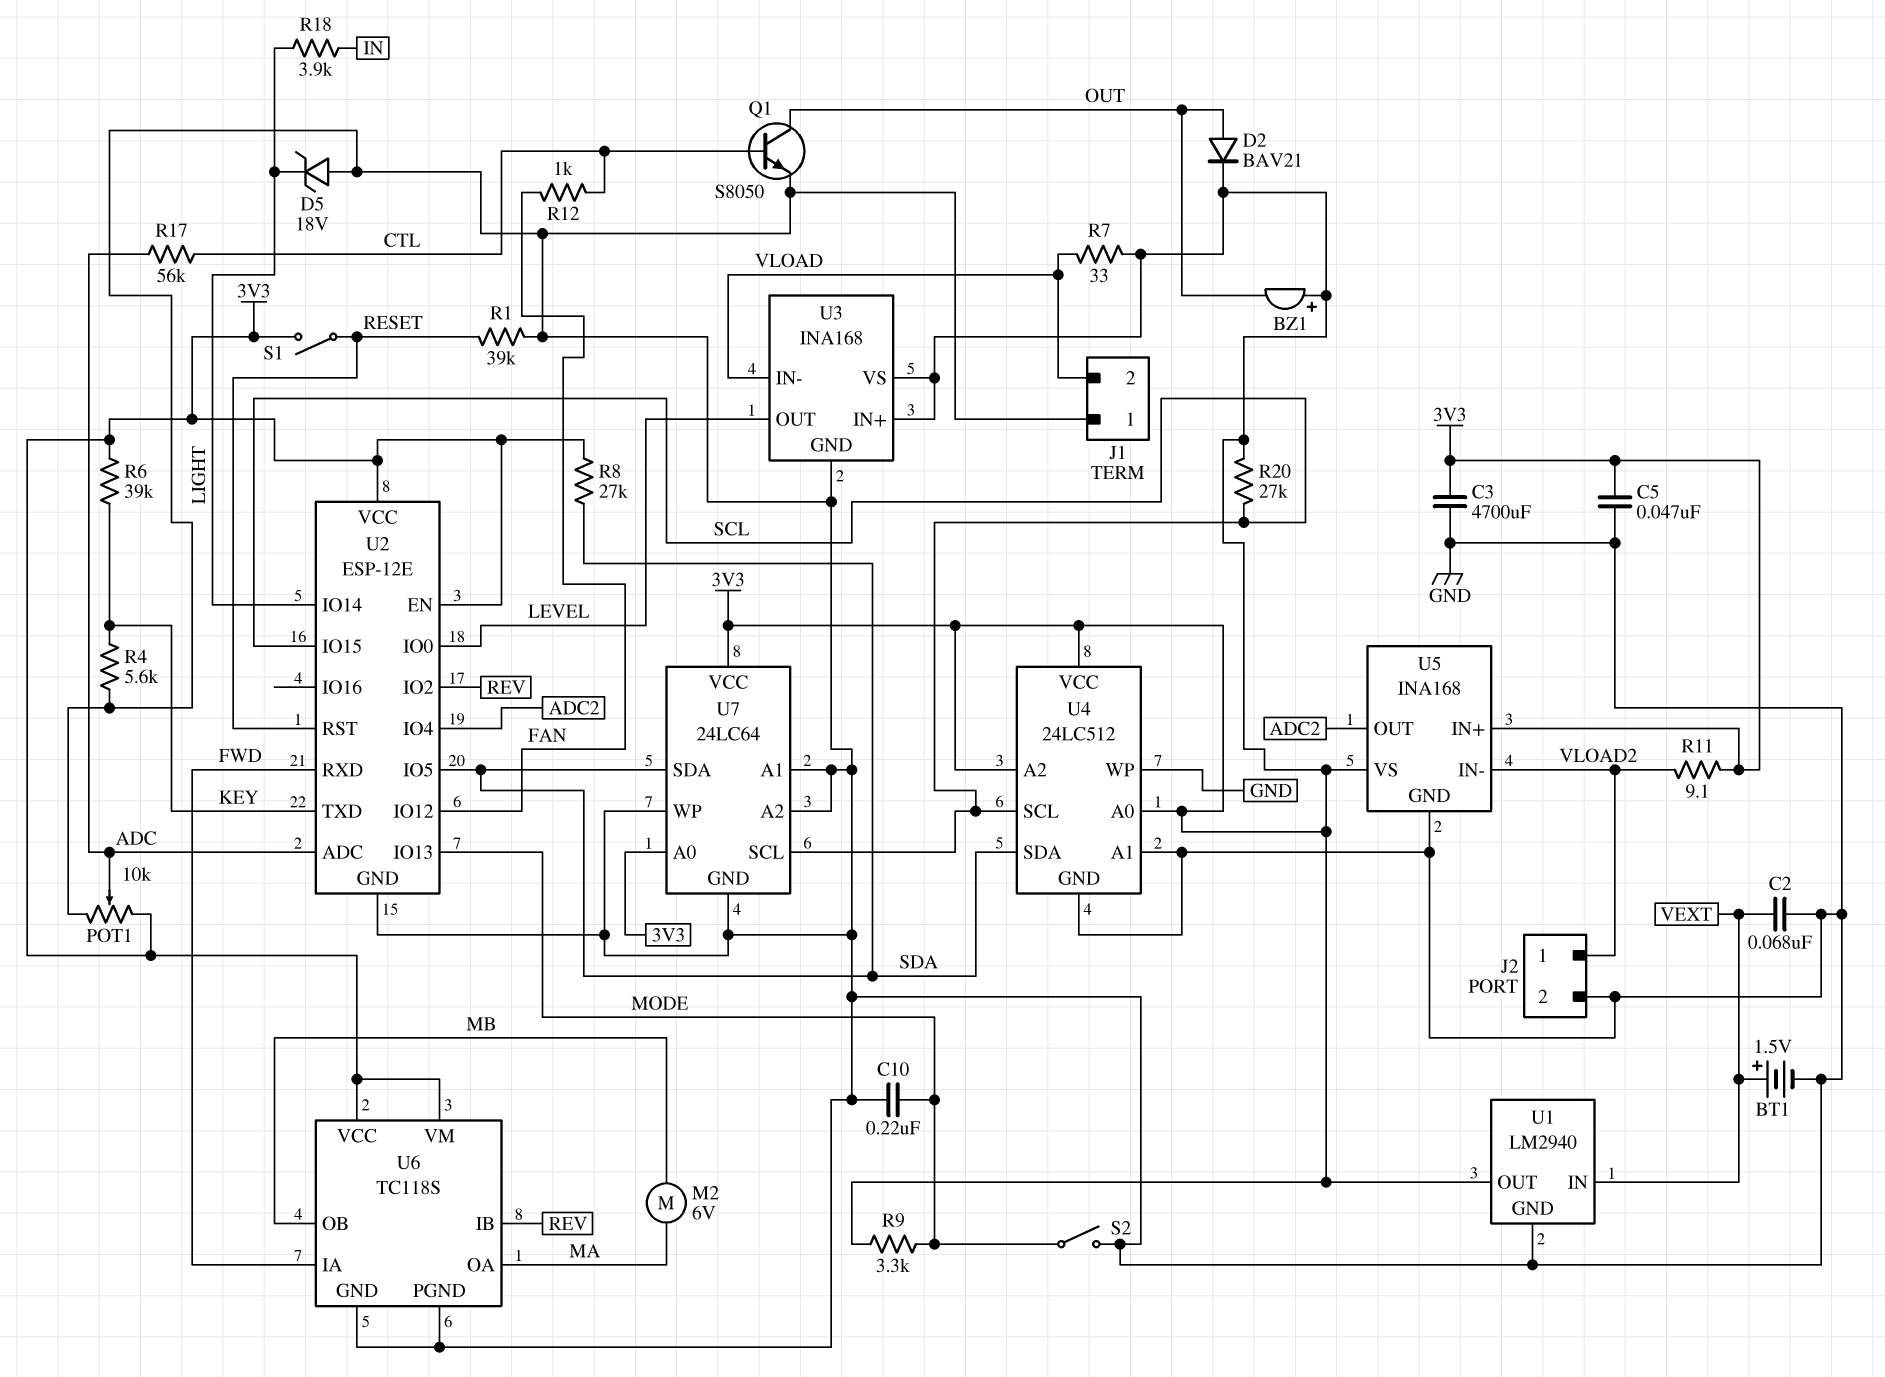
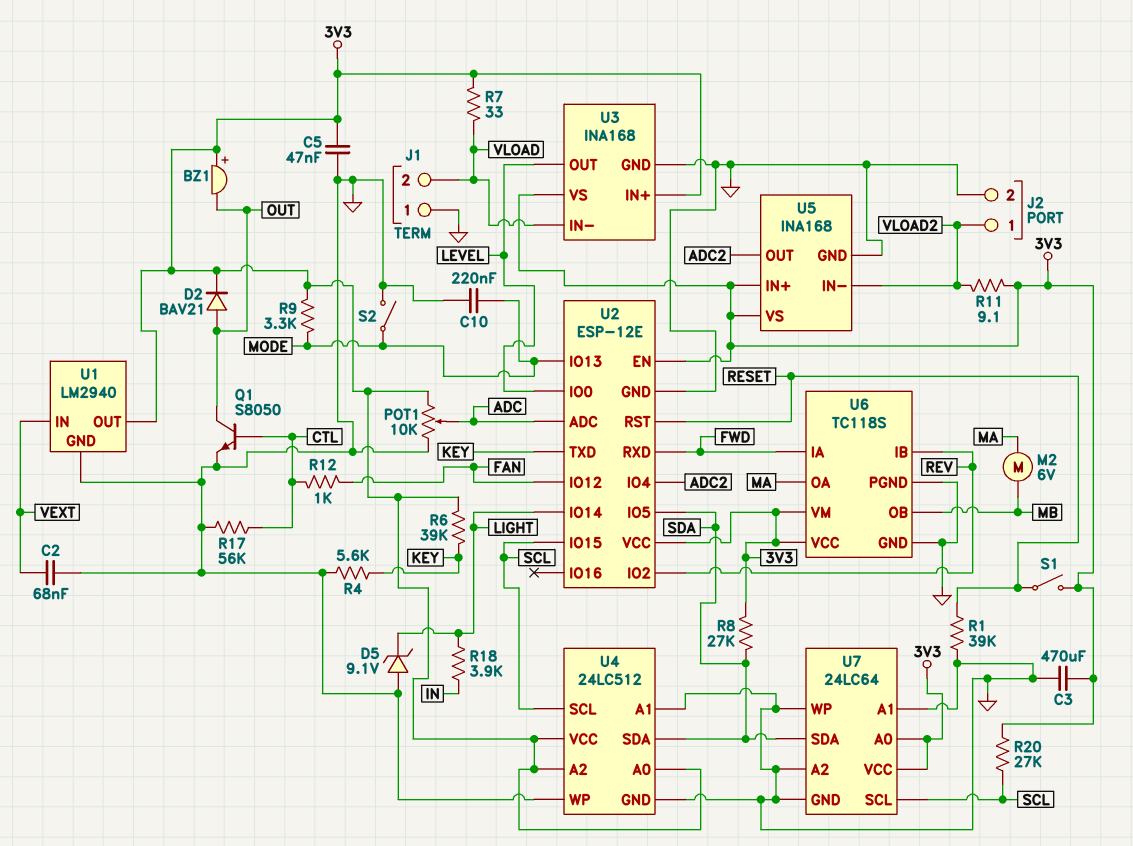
BT1: 1.5V (plus VEXT, minus GND) -> none
C3: 4700uF (3V3, GND) -> 470uF (3V3, GND)
D5: zener 18V (A GND, K LIGHT) -> zener 9.1V (A GND, K LIGHT)
R17: 56k (ADC, CTL) -> 56k (CTL, GND)

